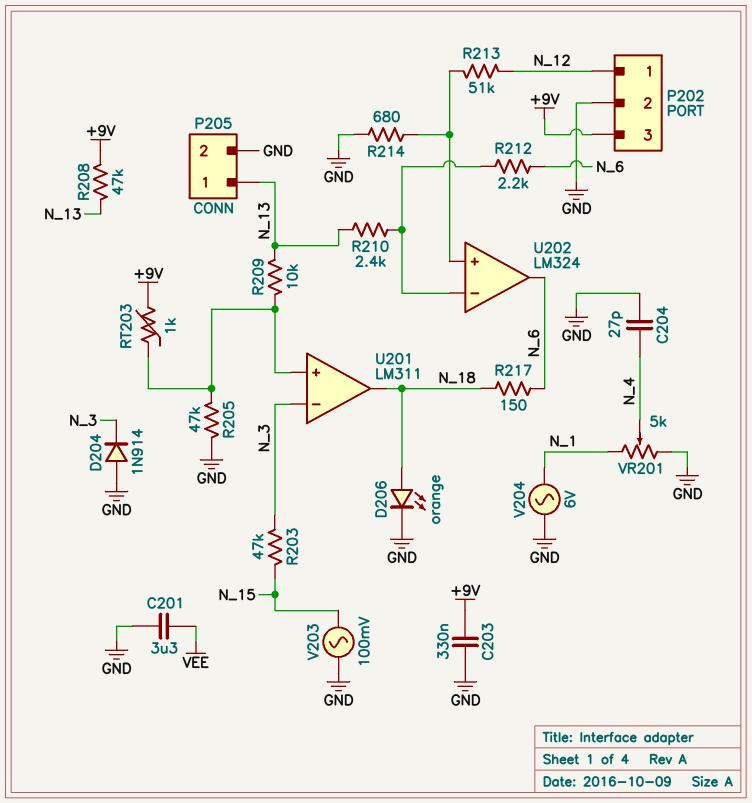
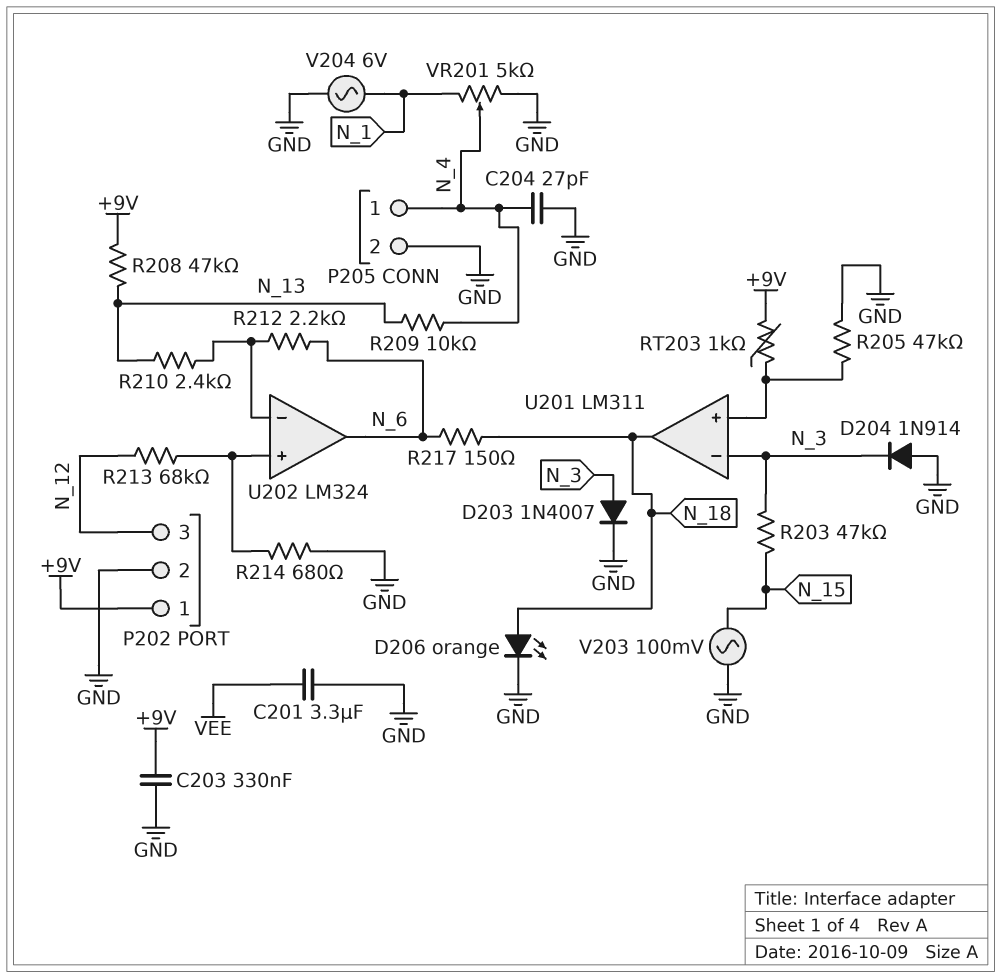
D203: none -> diode 1N4007 (A N_3, K GND)
P202 pin 1: N_12 -> +9V
P202 pin 3: +9V -> N_12
P205 pin 1: N_13 -> N_4
R209: 10k (N_13, U201/in+) -> 10k (N_4, N_13)
R213: 51k (N_12, U202/in+) -> 68k (N_12, U202/in+)

